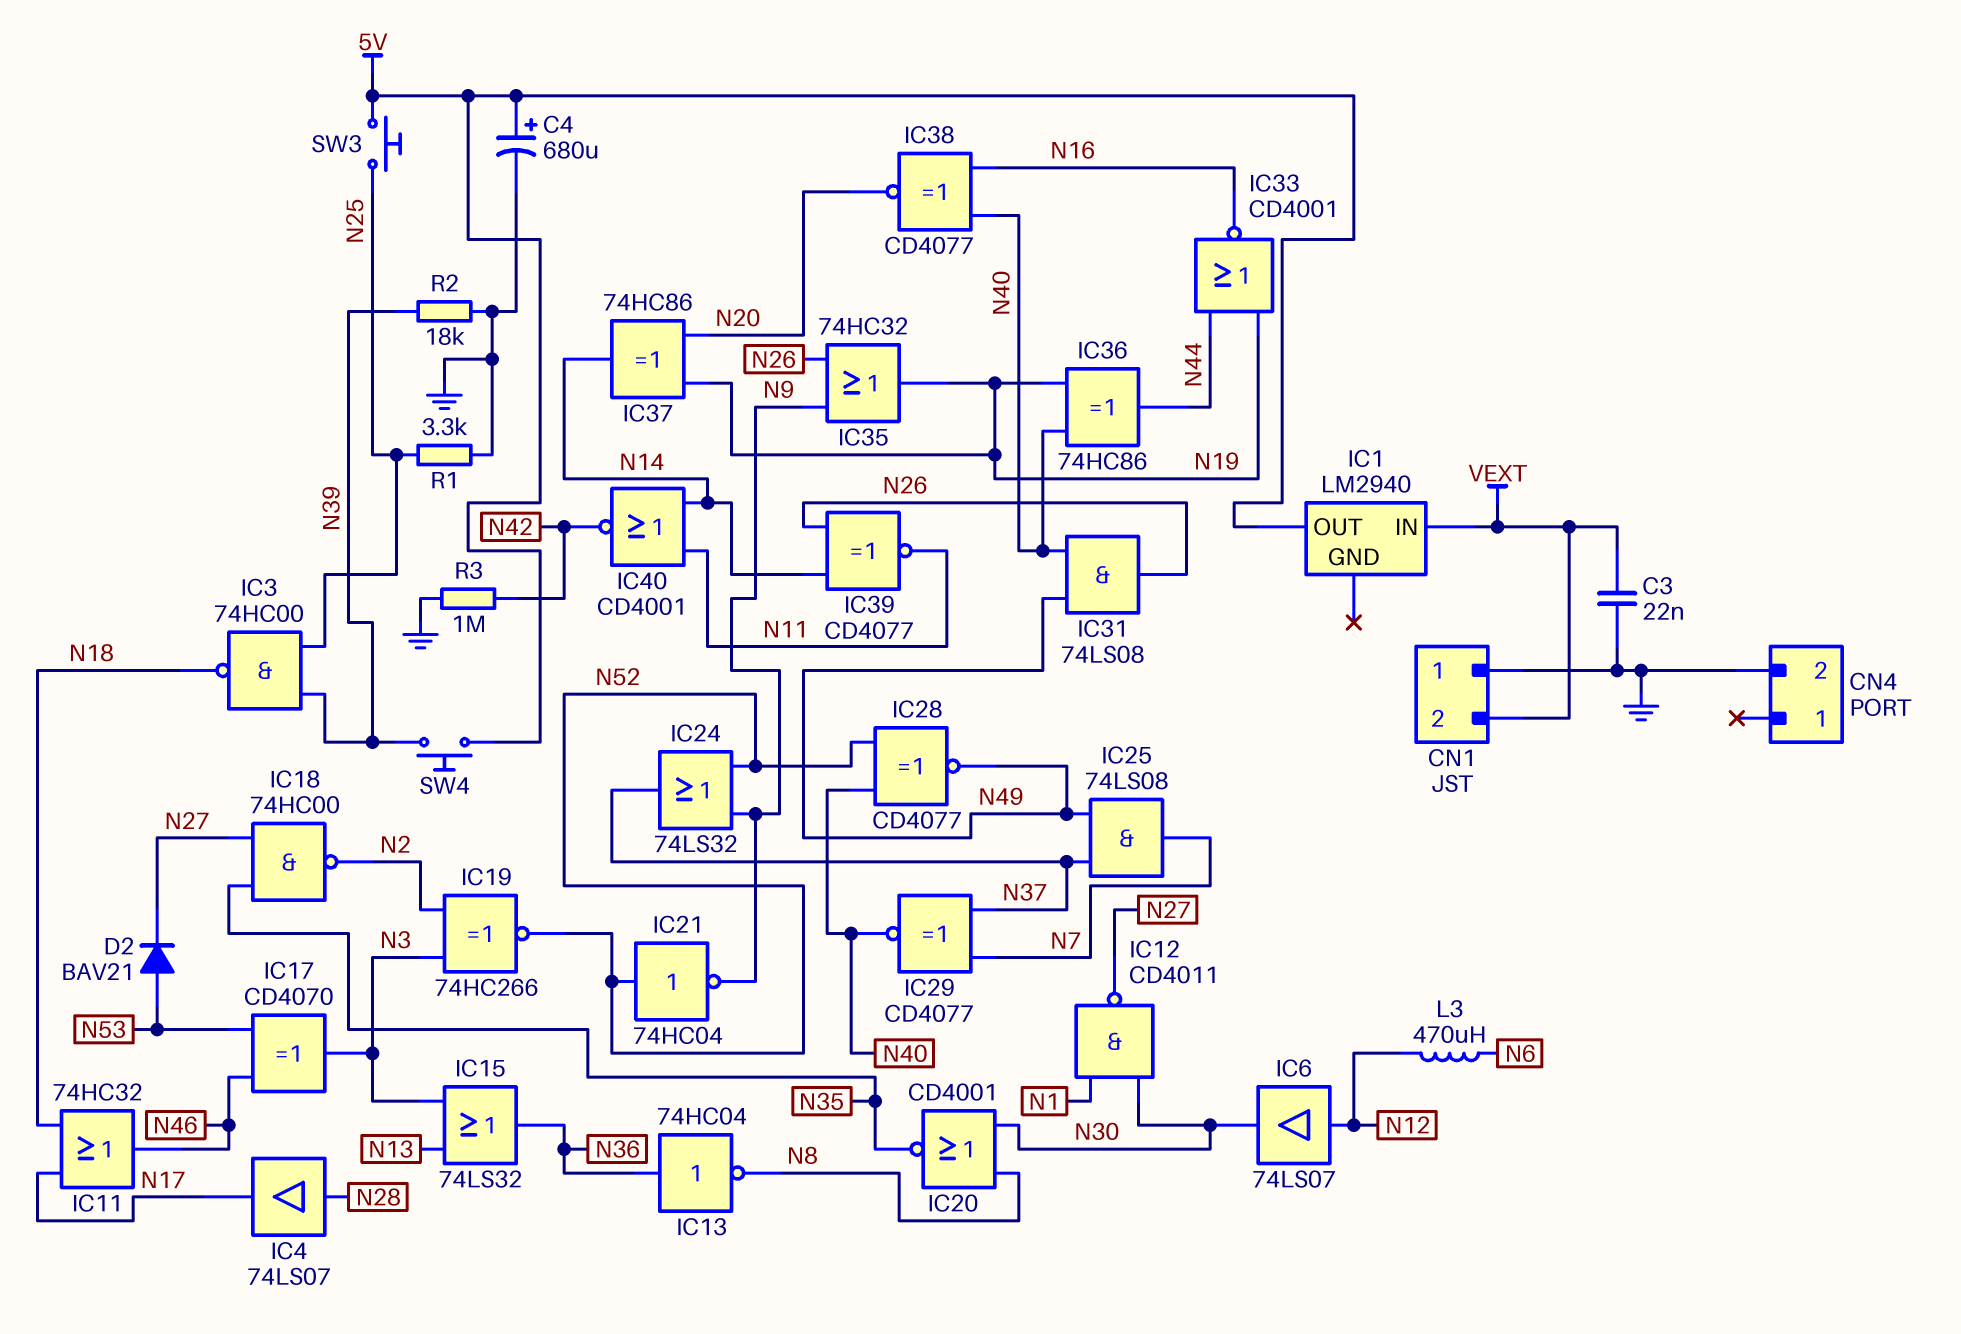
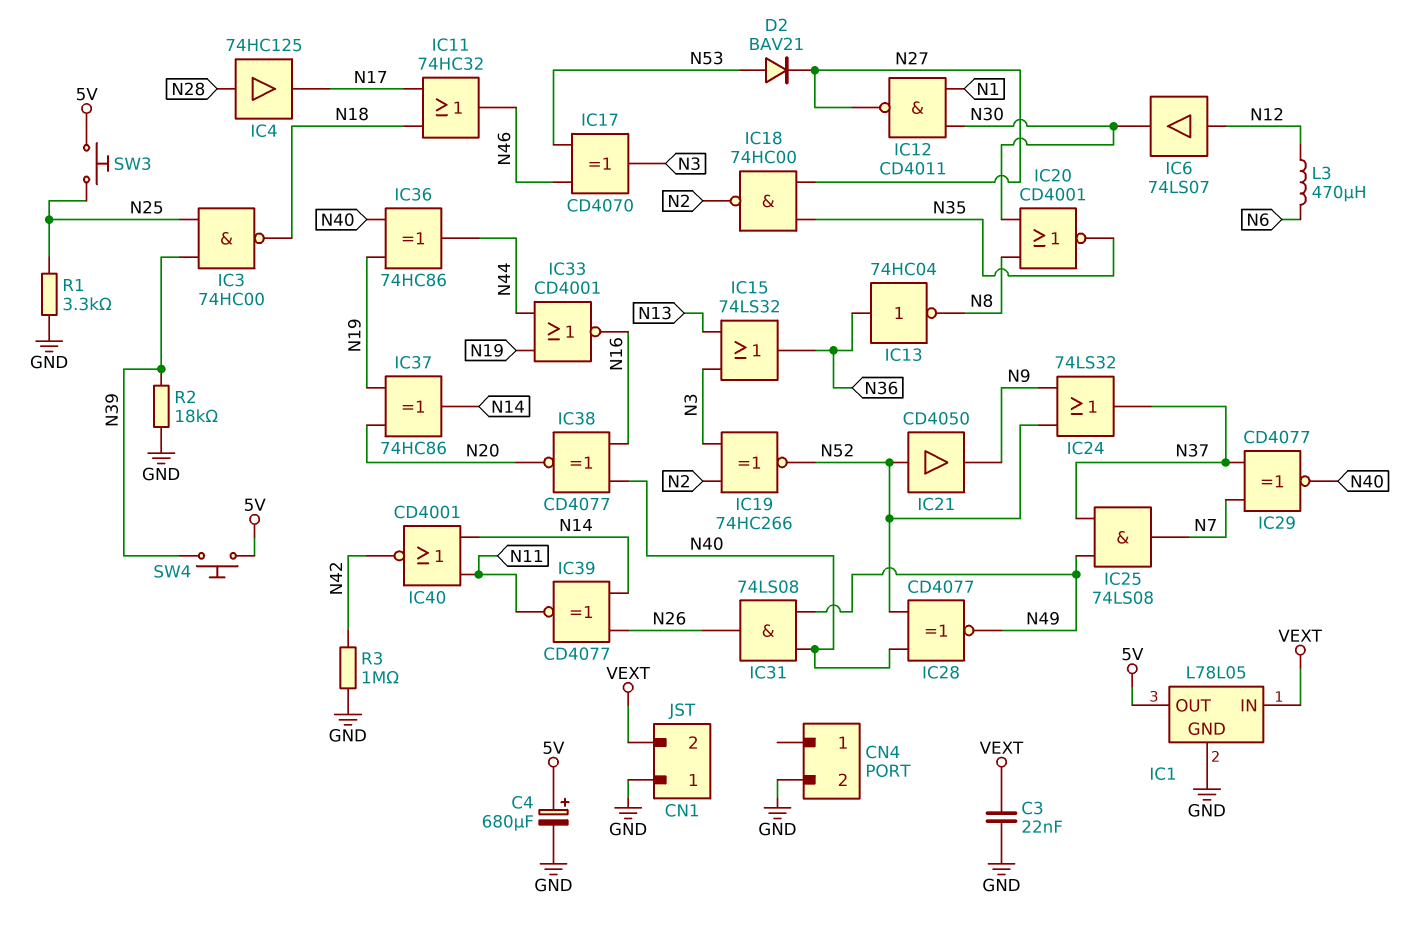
IC1: LM2940 -> L78L05
IC1 pin GND: none -> GND
IC4: buffer 74LS07 (in N28, out N17) -> buffer 74HC125 (in N28, out N17)
IC21: NOT 74HC04 (in N52, out N9) -> buffer CD4050 (in N52, out N9)
IC35: OR 74HC32 (in N9, in N26, out N19) -> none

